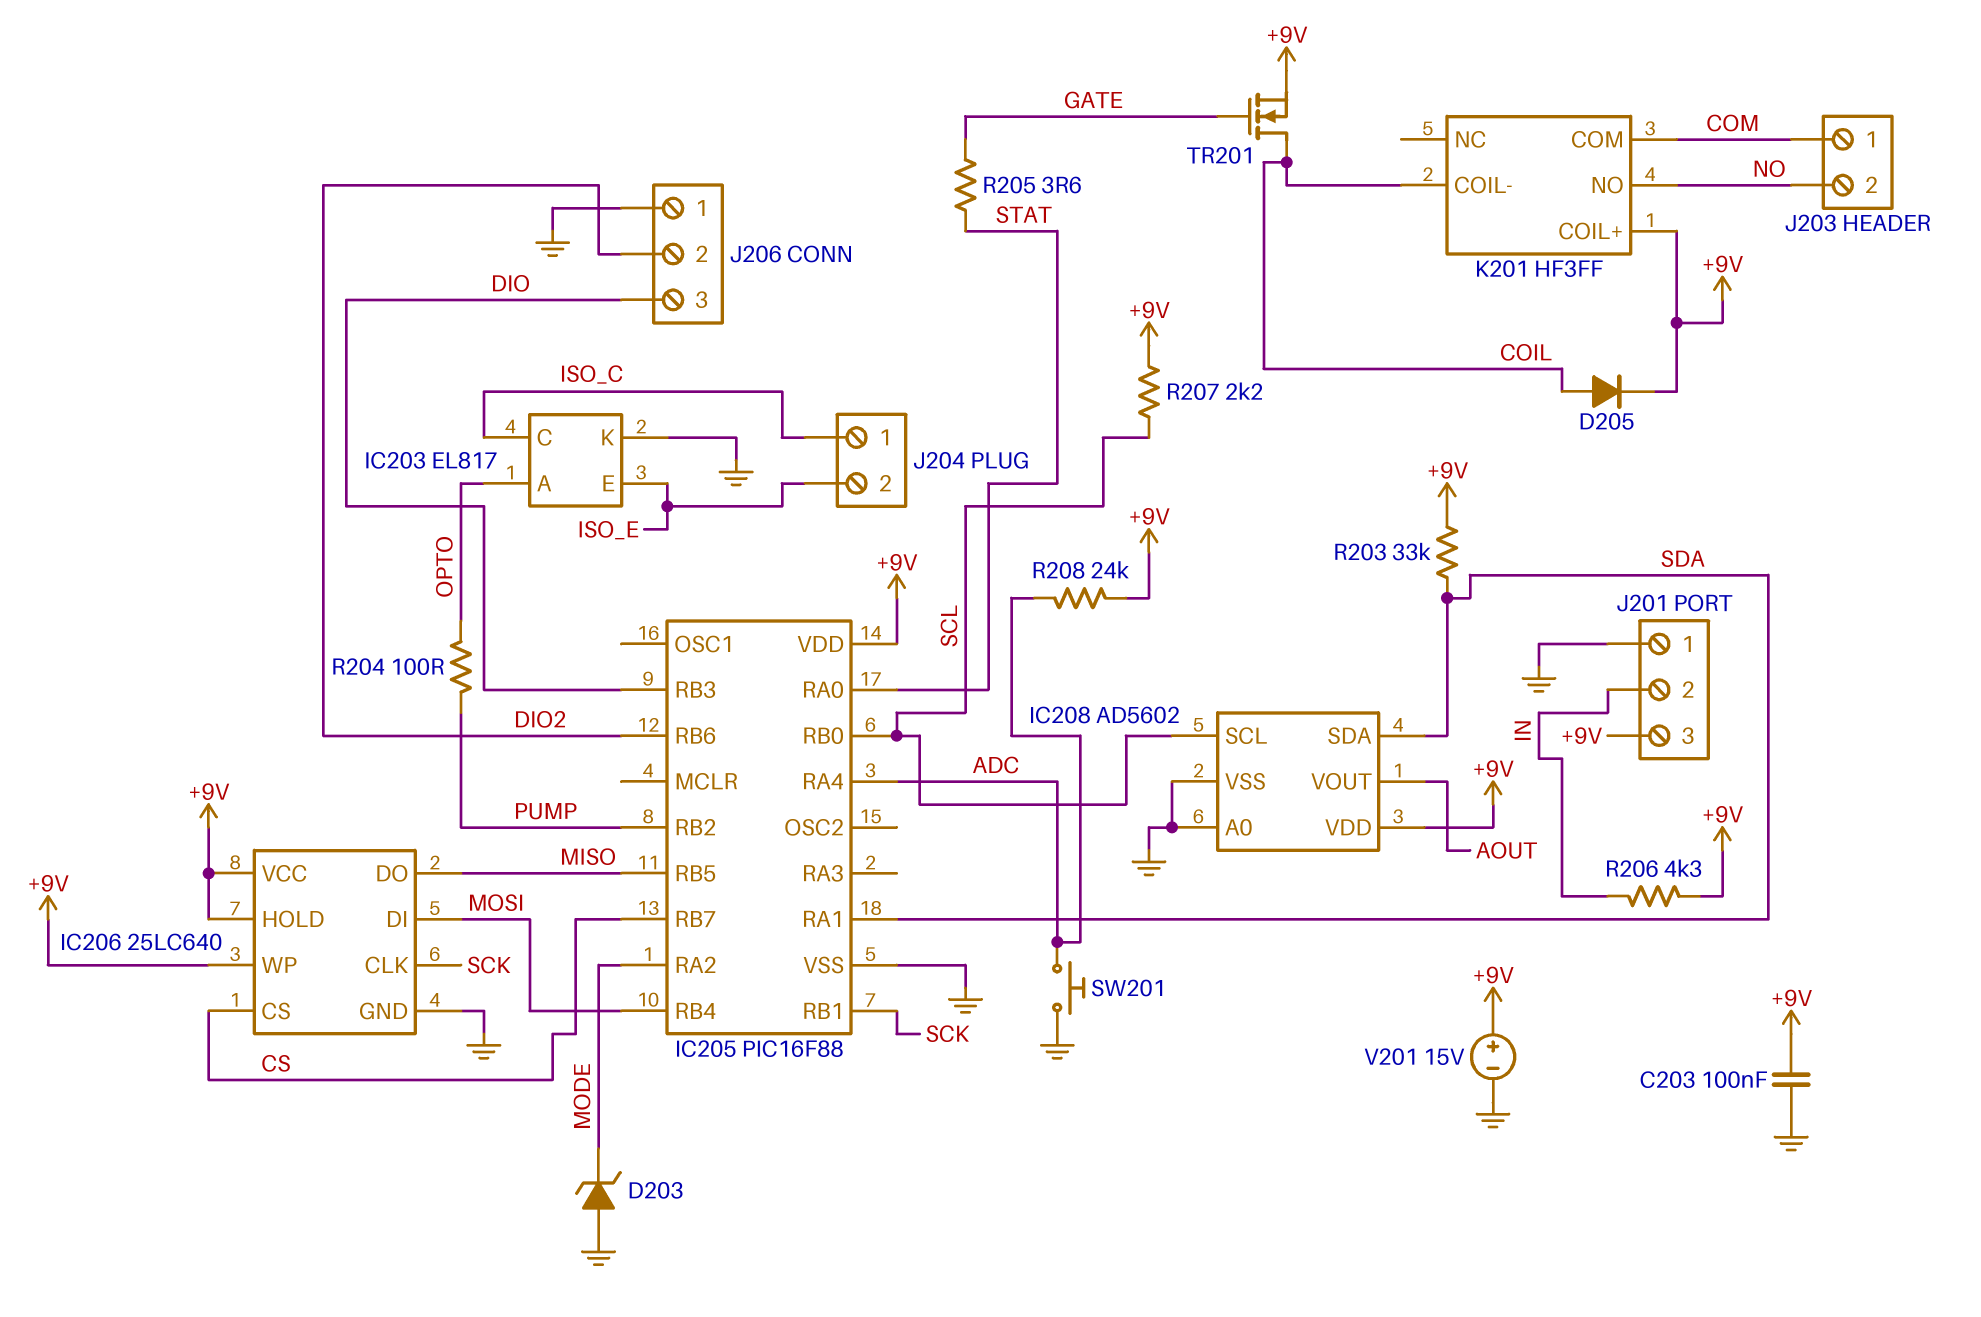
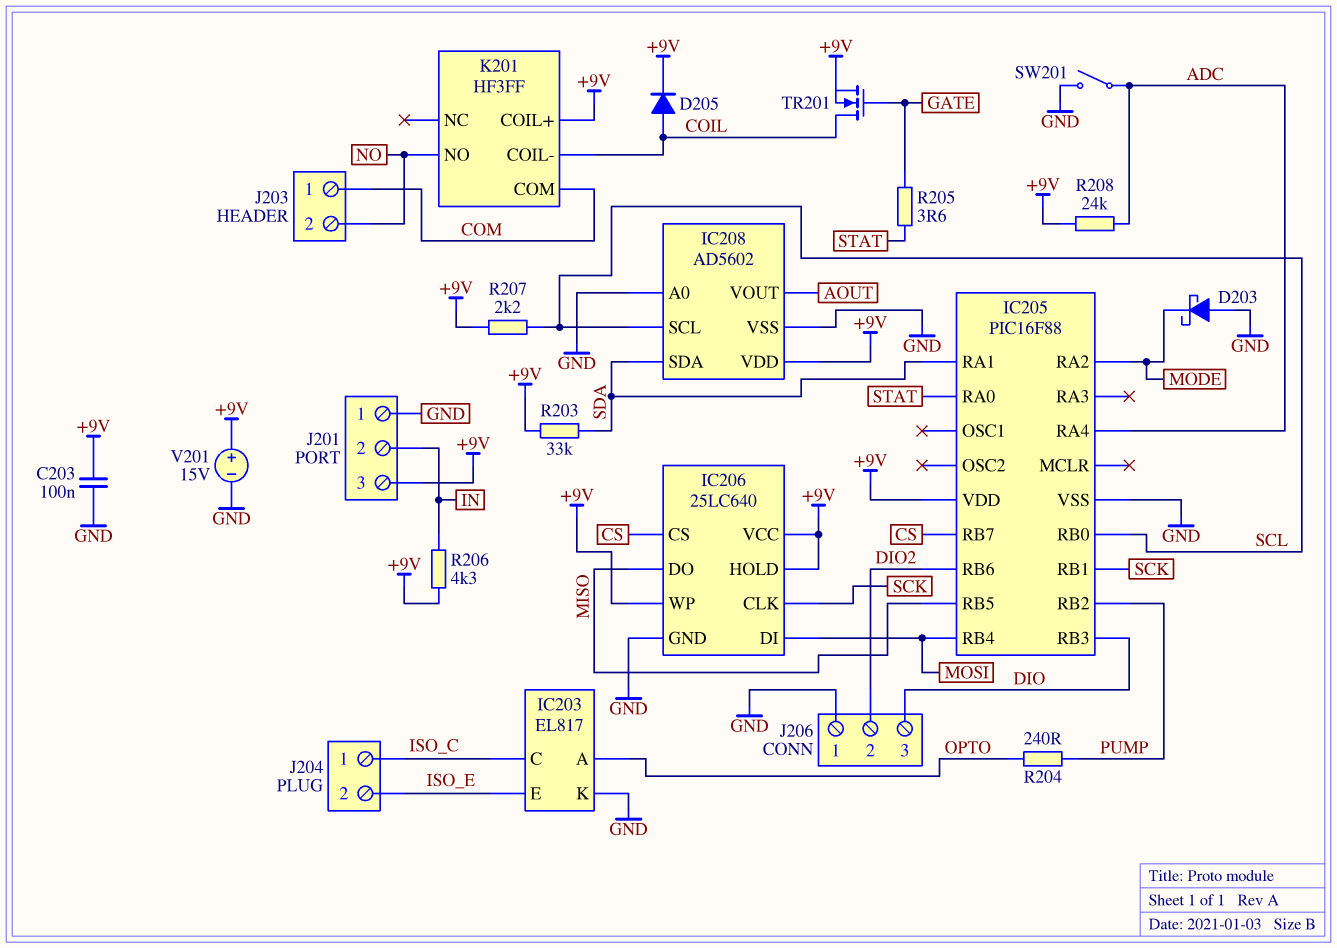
D203: zener (A GND, K MODE) -> schottky (A GND, K MODE)
R204: 100 (OPTO, PUMP) -> 240 (OPTO, PUMP)
SW201: button (ADC, GND) -> switch (ADC, GND)

